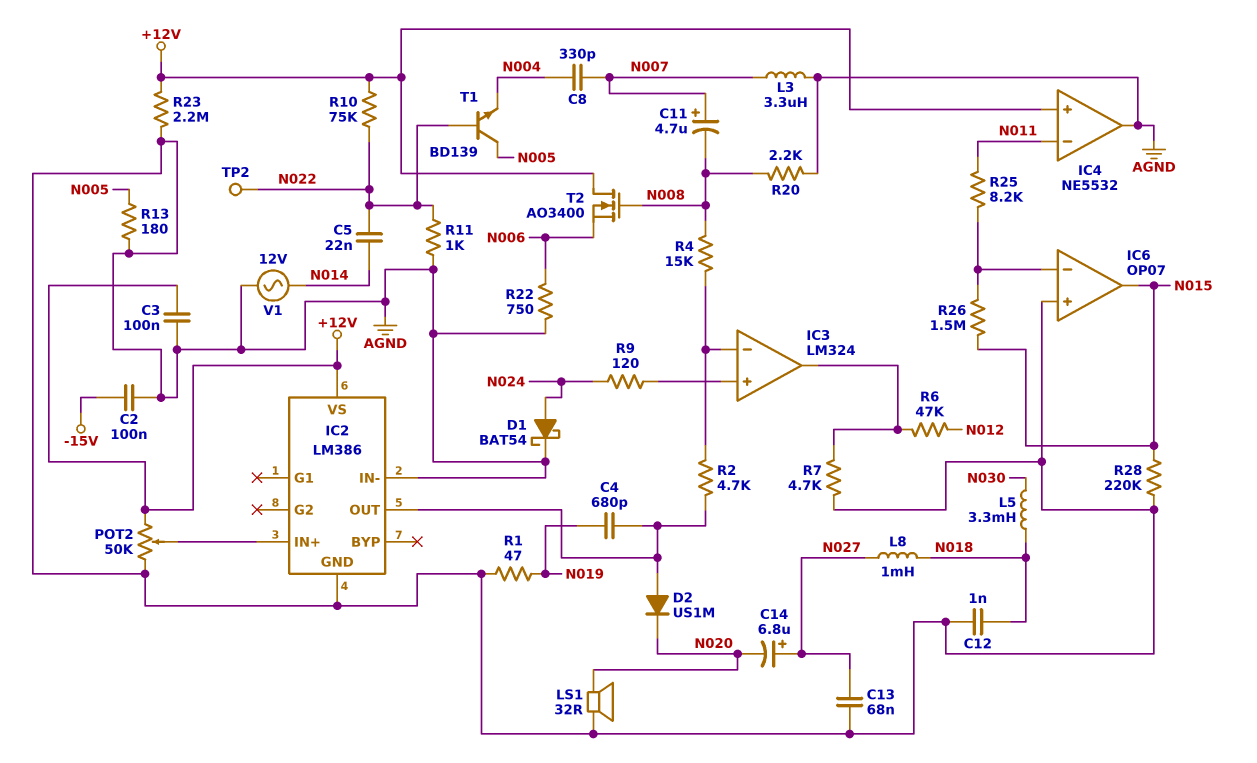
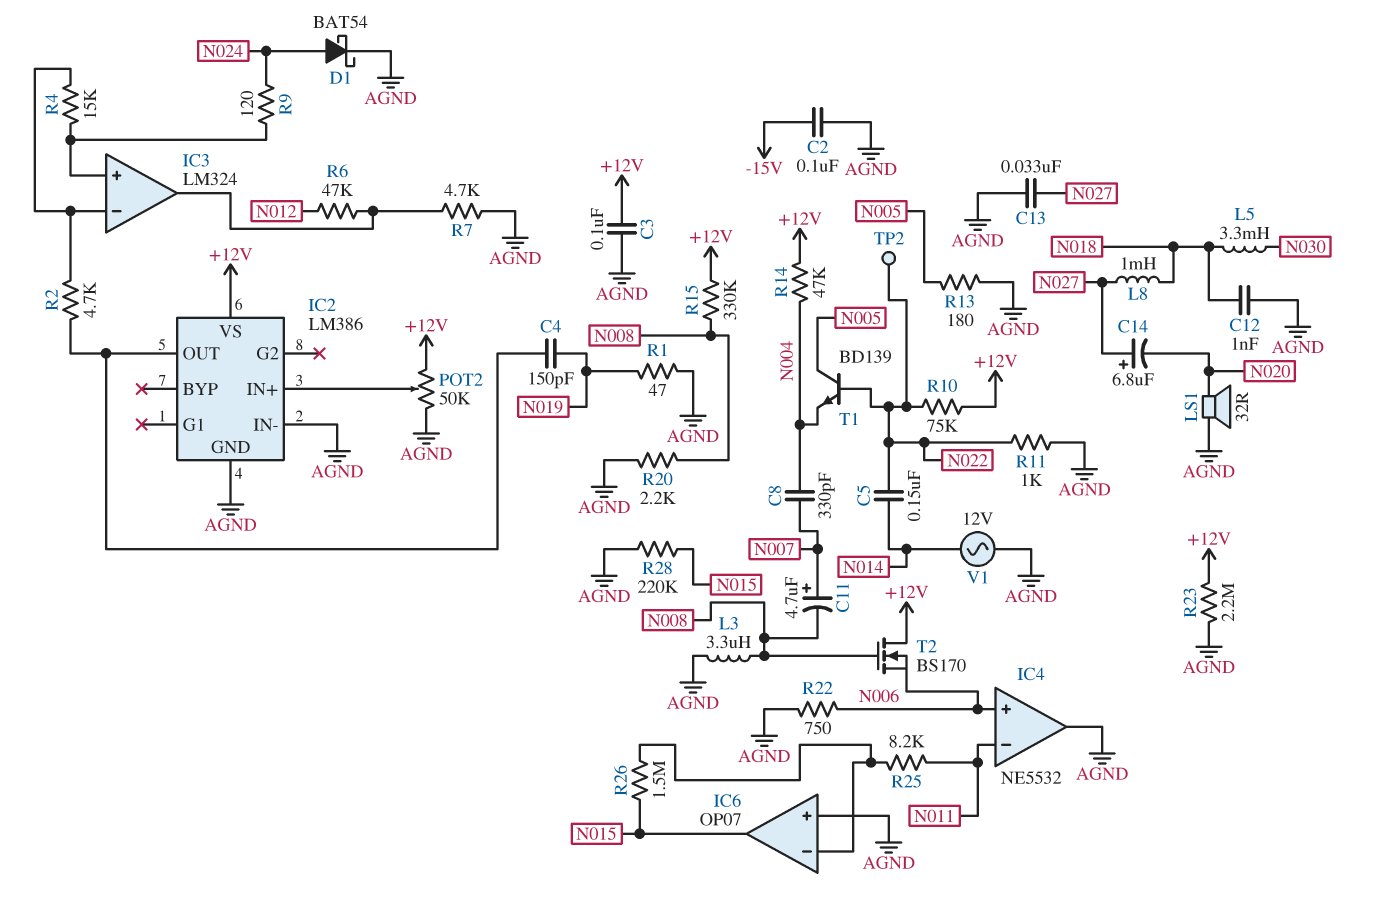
C4: 680pF (IC2/OUT, N019) -> 150pF (IC2/OUT, N019)
C5: 22nF (N014, N022) -> 150nF (N014, N022)
C13: 68nF (AGND, N027) -> 33nF (AGND, N027)
D2: diode US1M (A IC2/OUT, K N020) -> none
IC4 pin in+: +12V -> N006
L3: 3.3uH (AGND, N007) -> 3.3uH (AGND, N008)
R4: 15k (IC3/in-, N008) -> 15k (IC3/in+, IC3/in-)
R14: none -> 47k (+12V, N004)
R15: none -> 330k (+12V, N008)
T2: NMOS AO3400 (G N008, D +12V, S N006) -> NMOS BS170 (G N008, D +12V, S N006)

